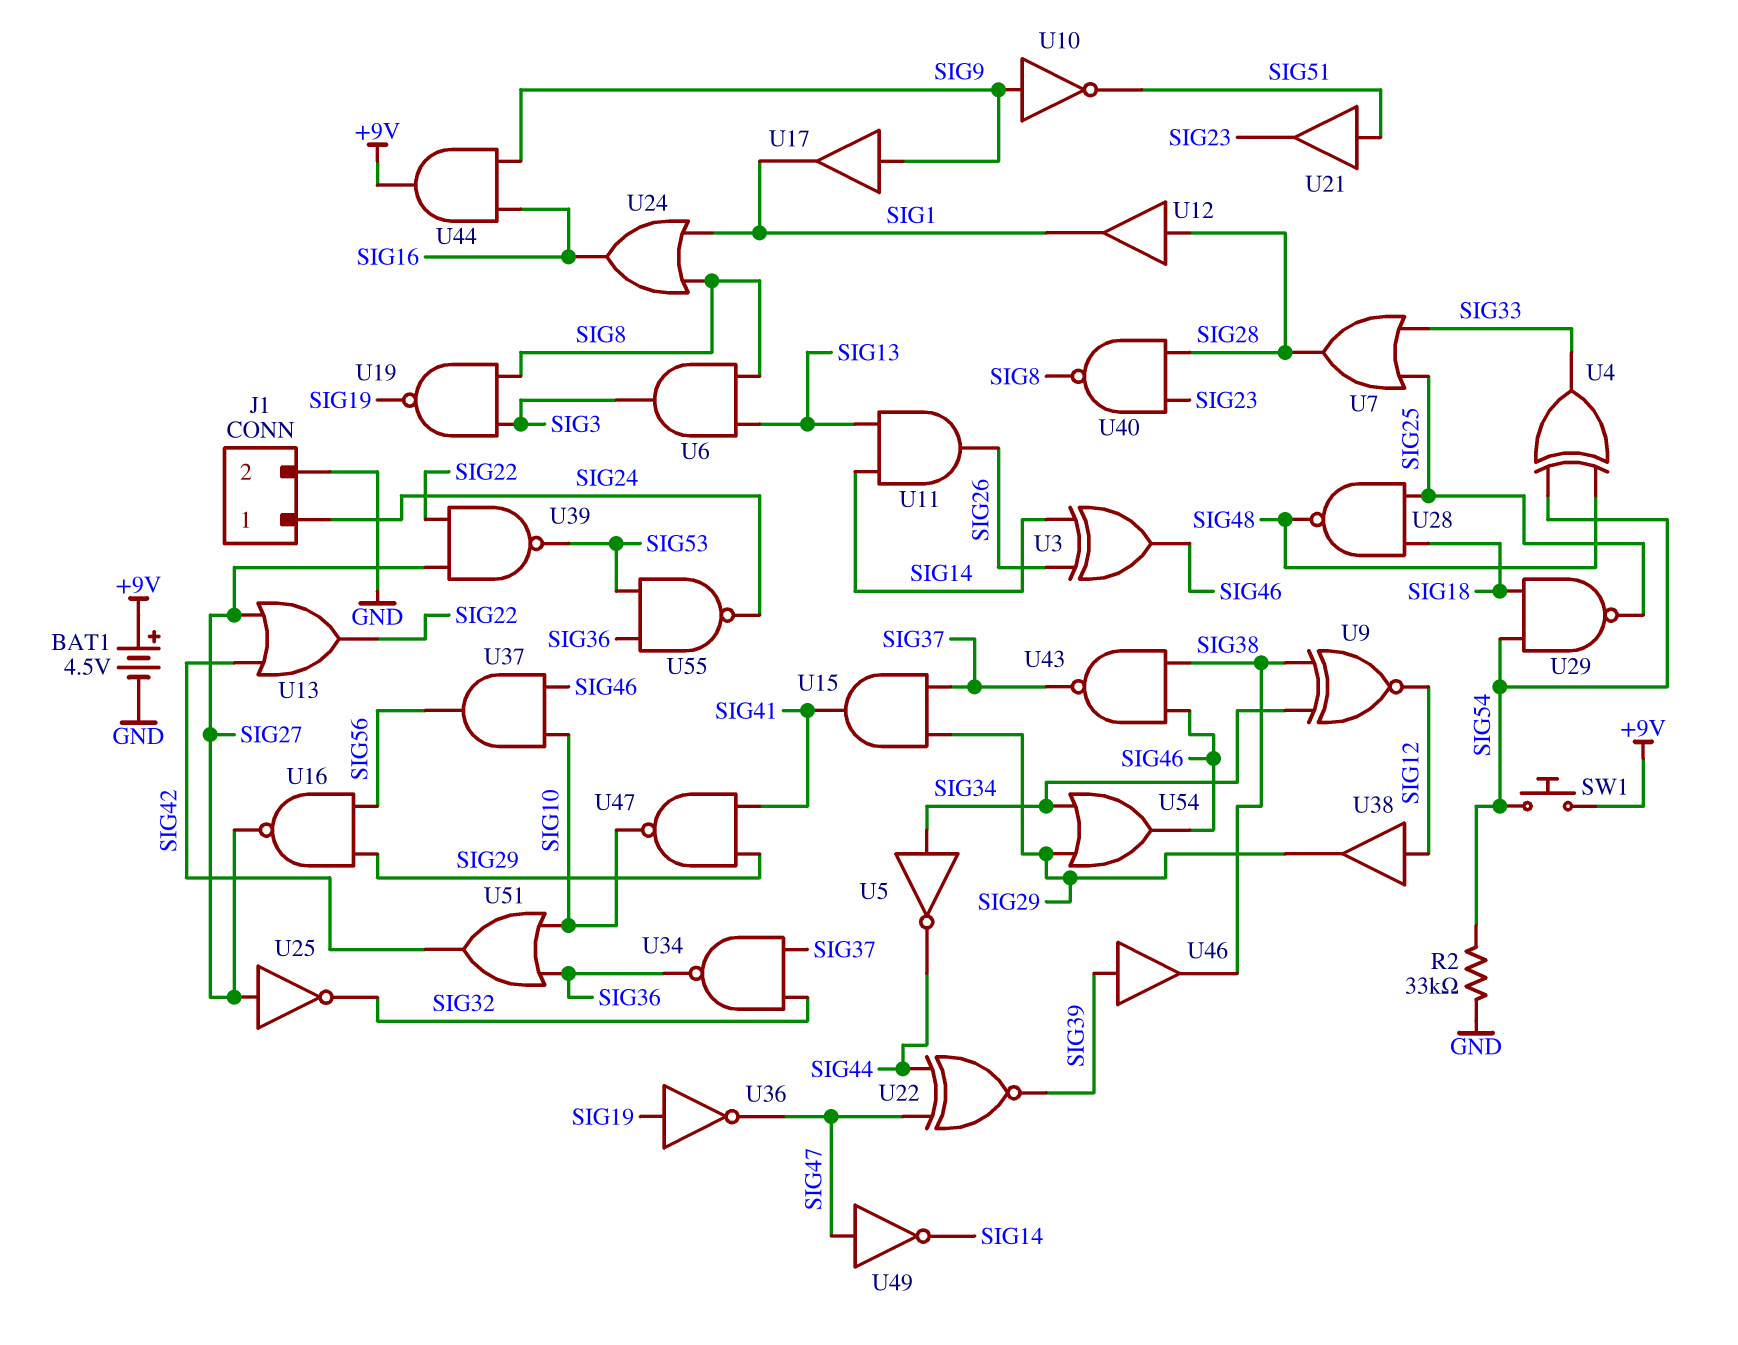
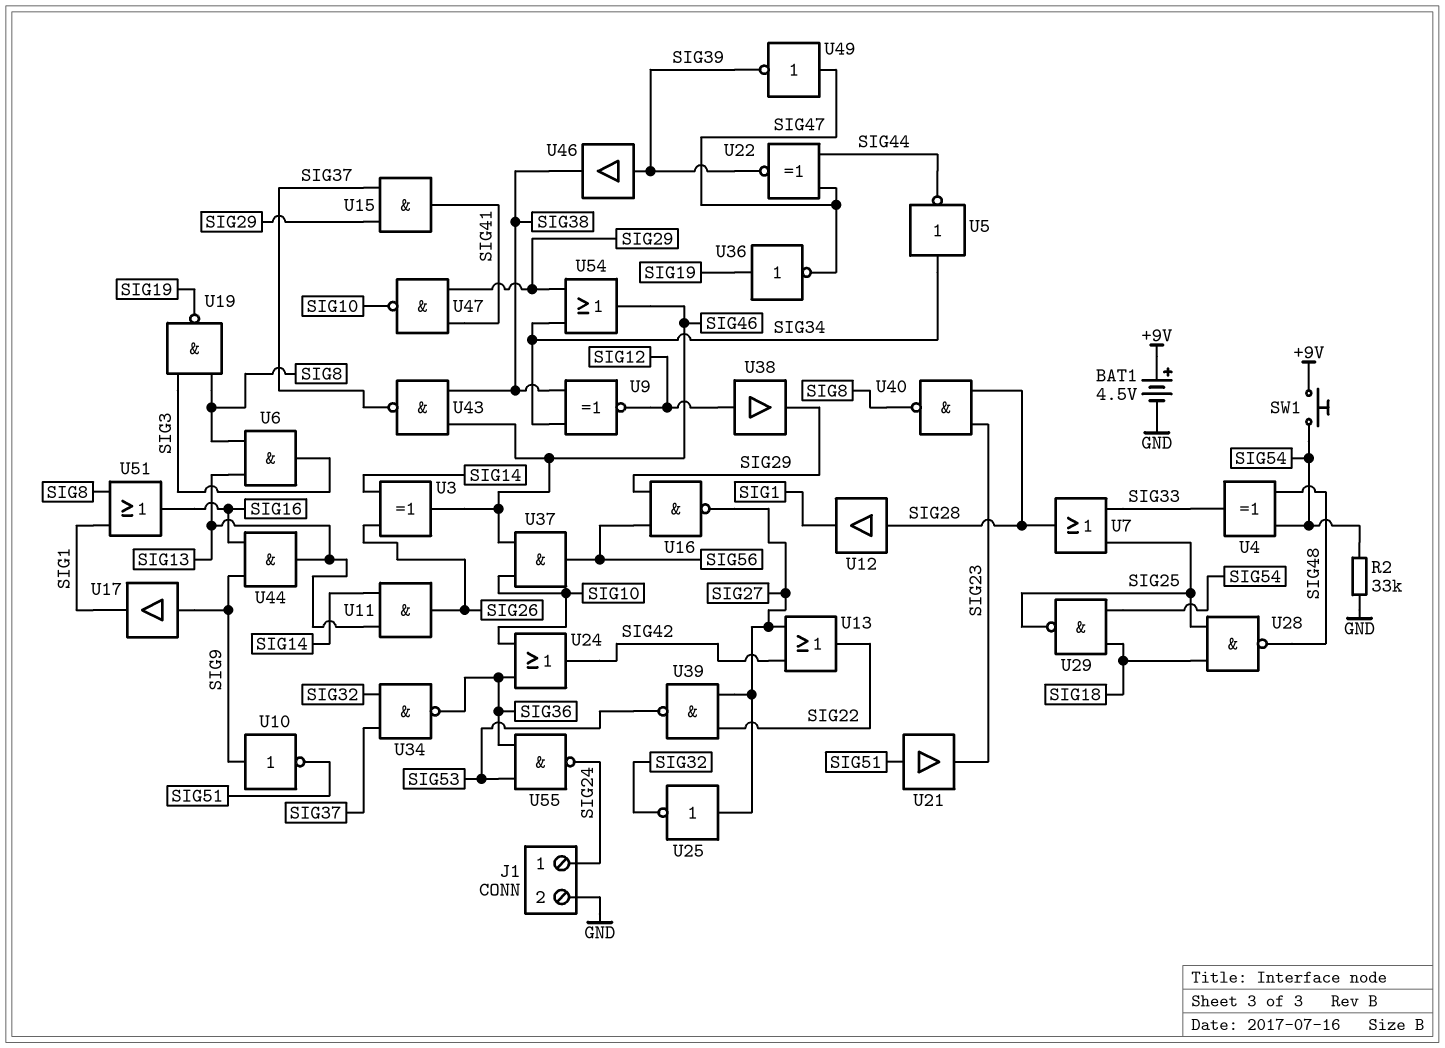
U24: OR (in SIG1, in SIG8, out SIG16) -> OR (in SIG10, in SIG36, out SIG42)
U44: AND (in SIG9, in SIG16, out +9V) -> AND (in SIG9, in SIG16, out SIG13)
U49: NOT (in SIG47, out SIG14) -> NOT (in SIG47, out SIG39)
U51: OR (in SIG10, in SIG36, out SIG42) -> OR (in SIG1, in SIG8, out SIG16)

